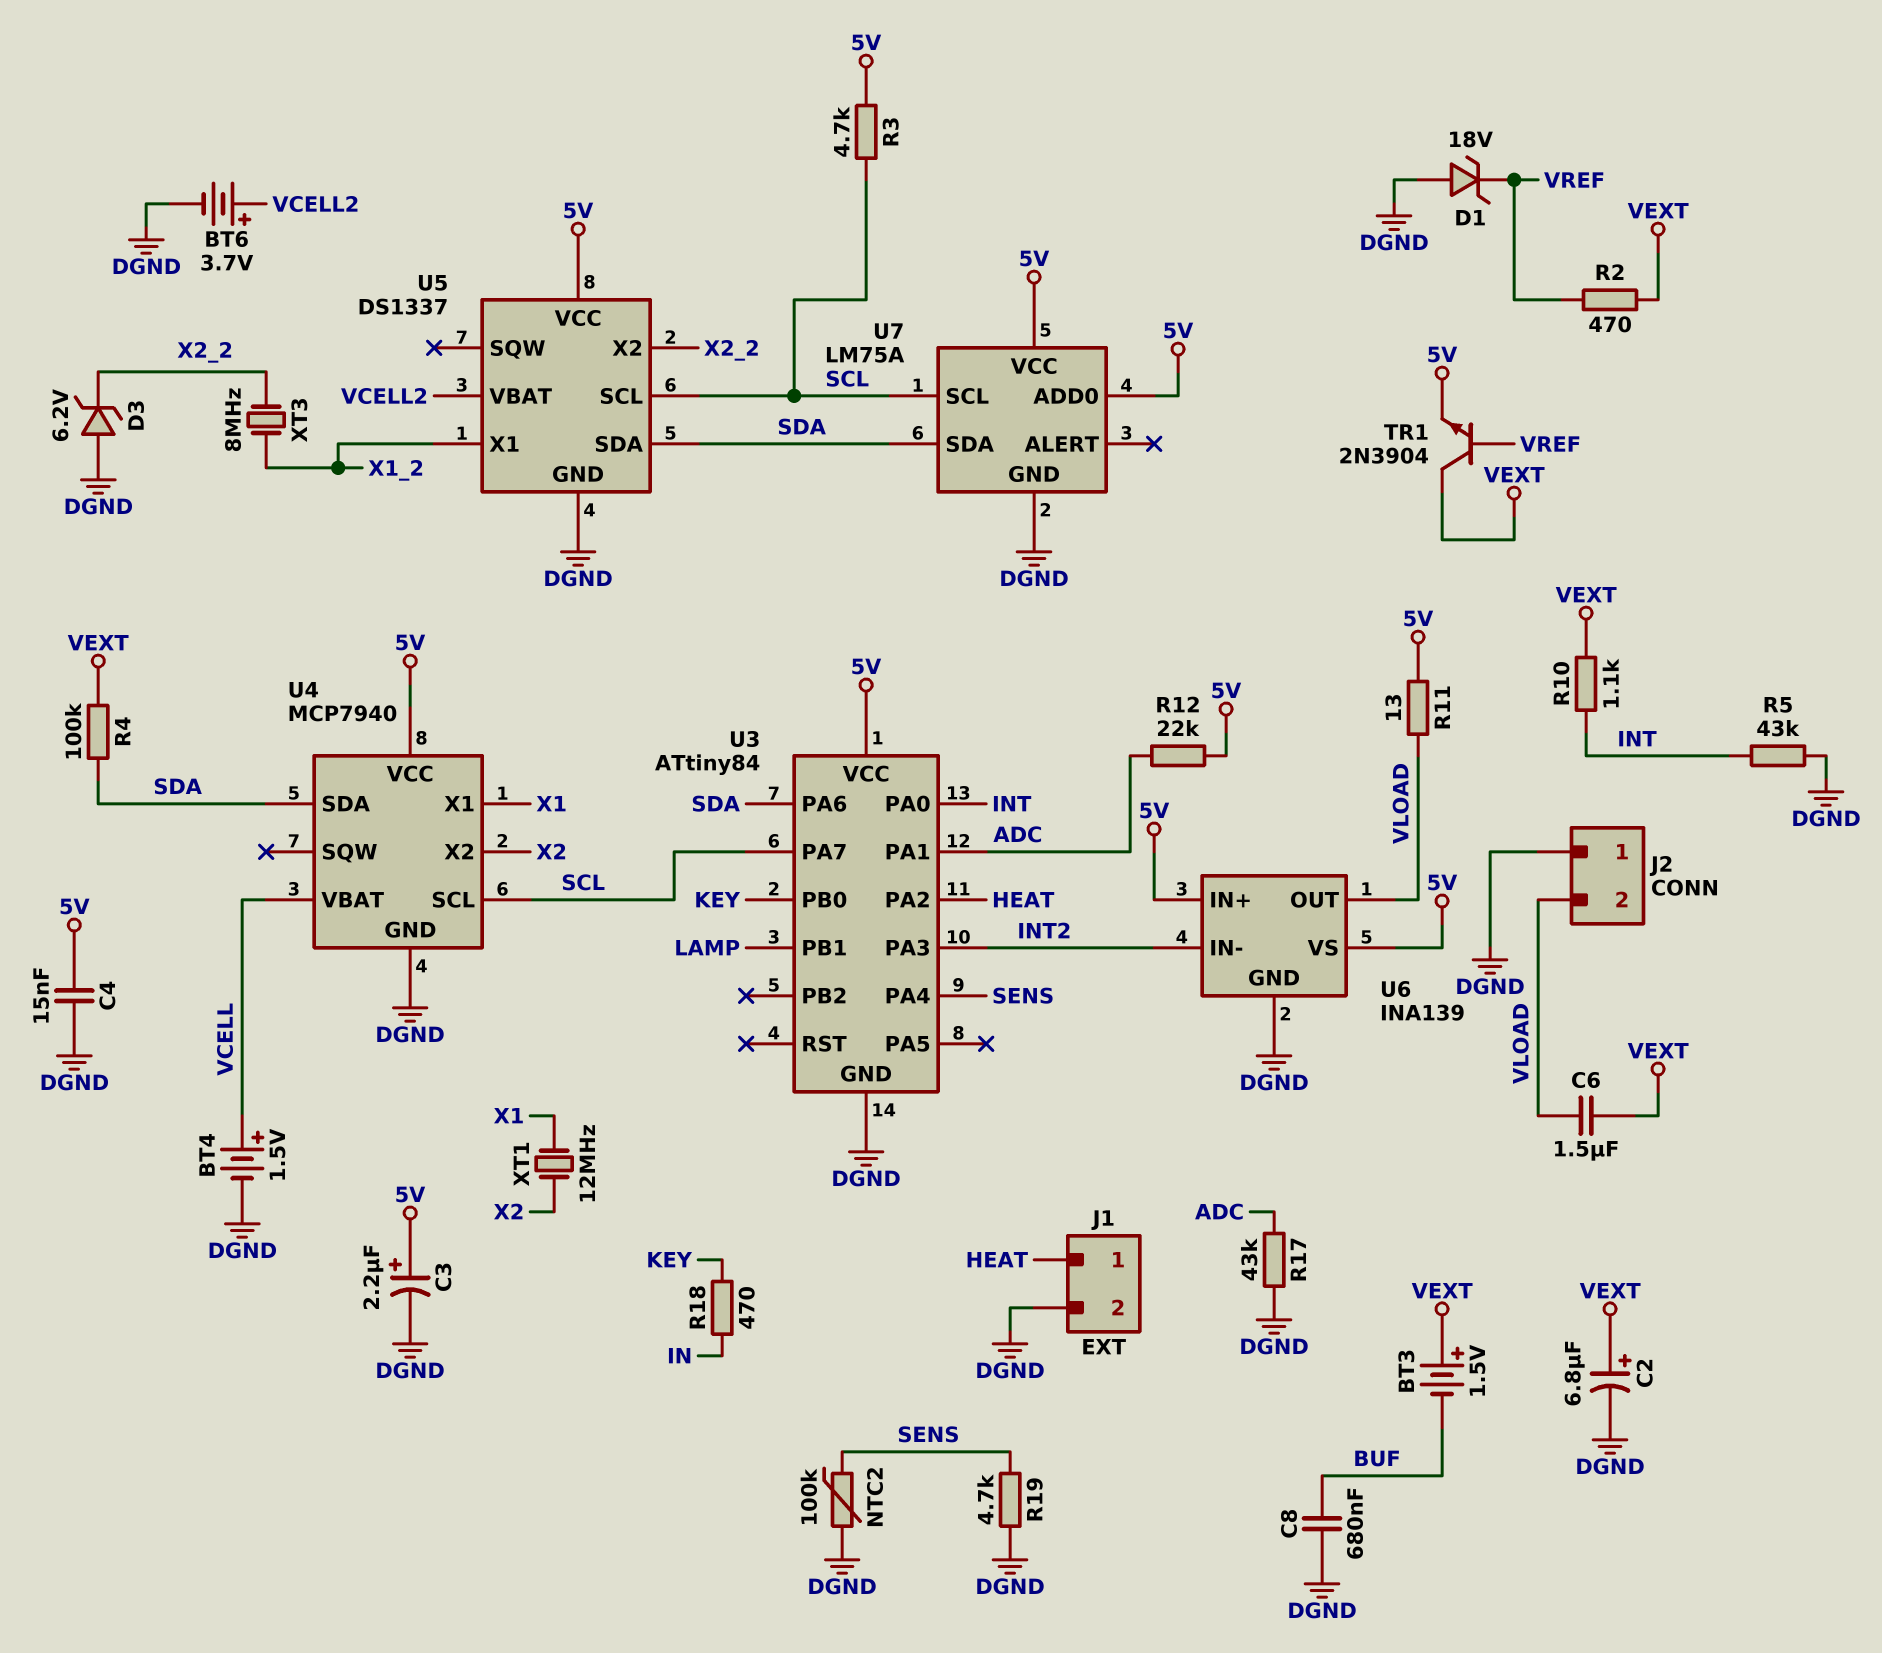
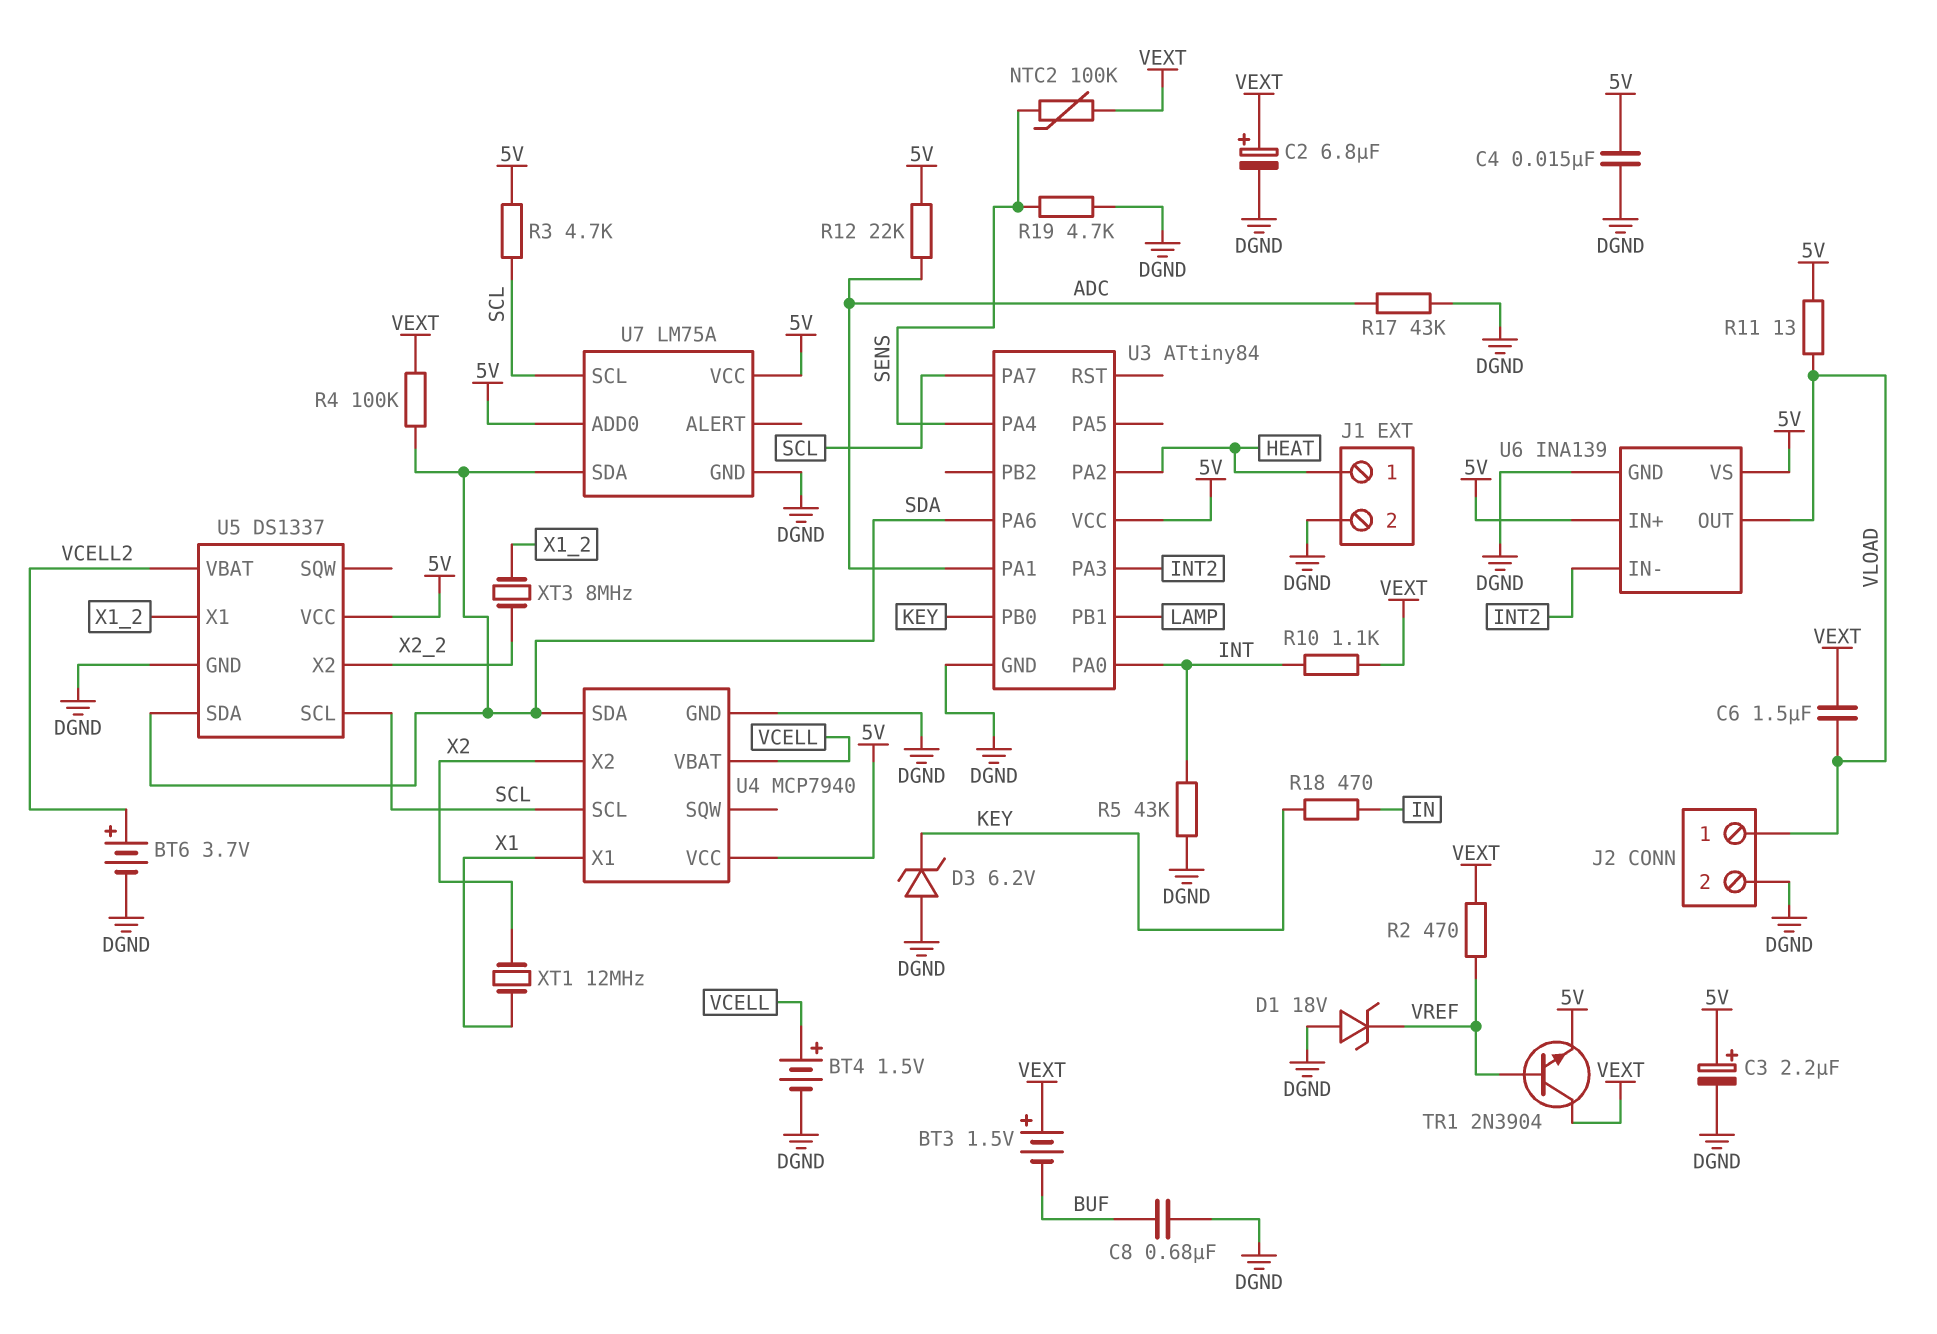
D3: zener 6.2V (A DGND, K X2_2) -> zener 6.2V (A DGND, K KEY)
J2 pin 1: DGND -> VLOAD
J2 pin 2: VLOAD -> DGND
NTC2: 100k (DGND, SENS) -> 100k (SENS, VEXT)

